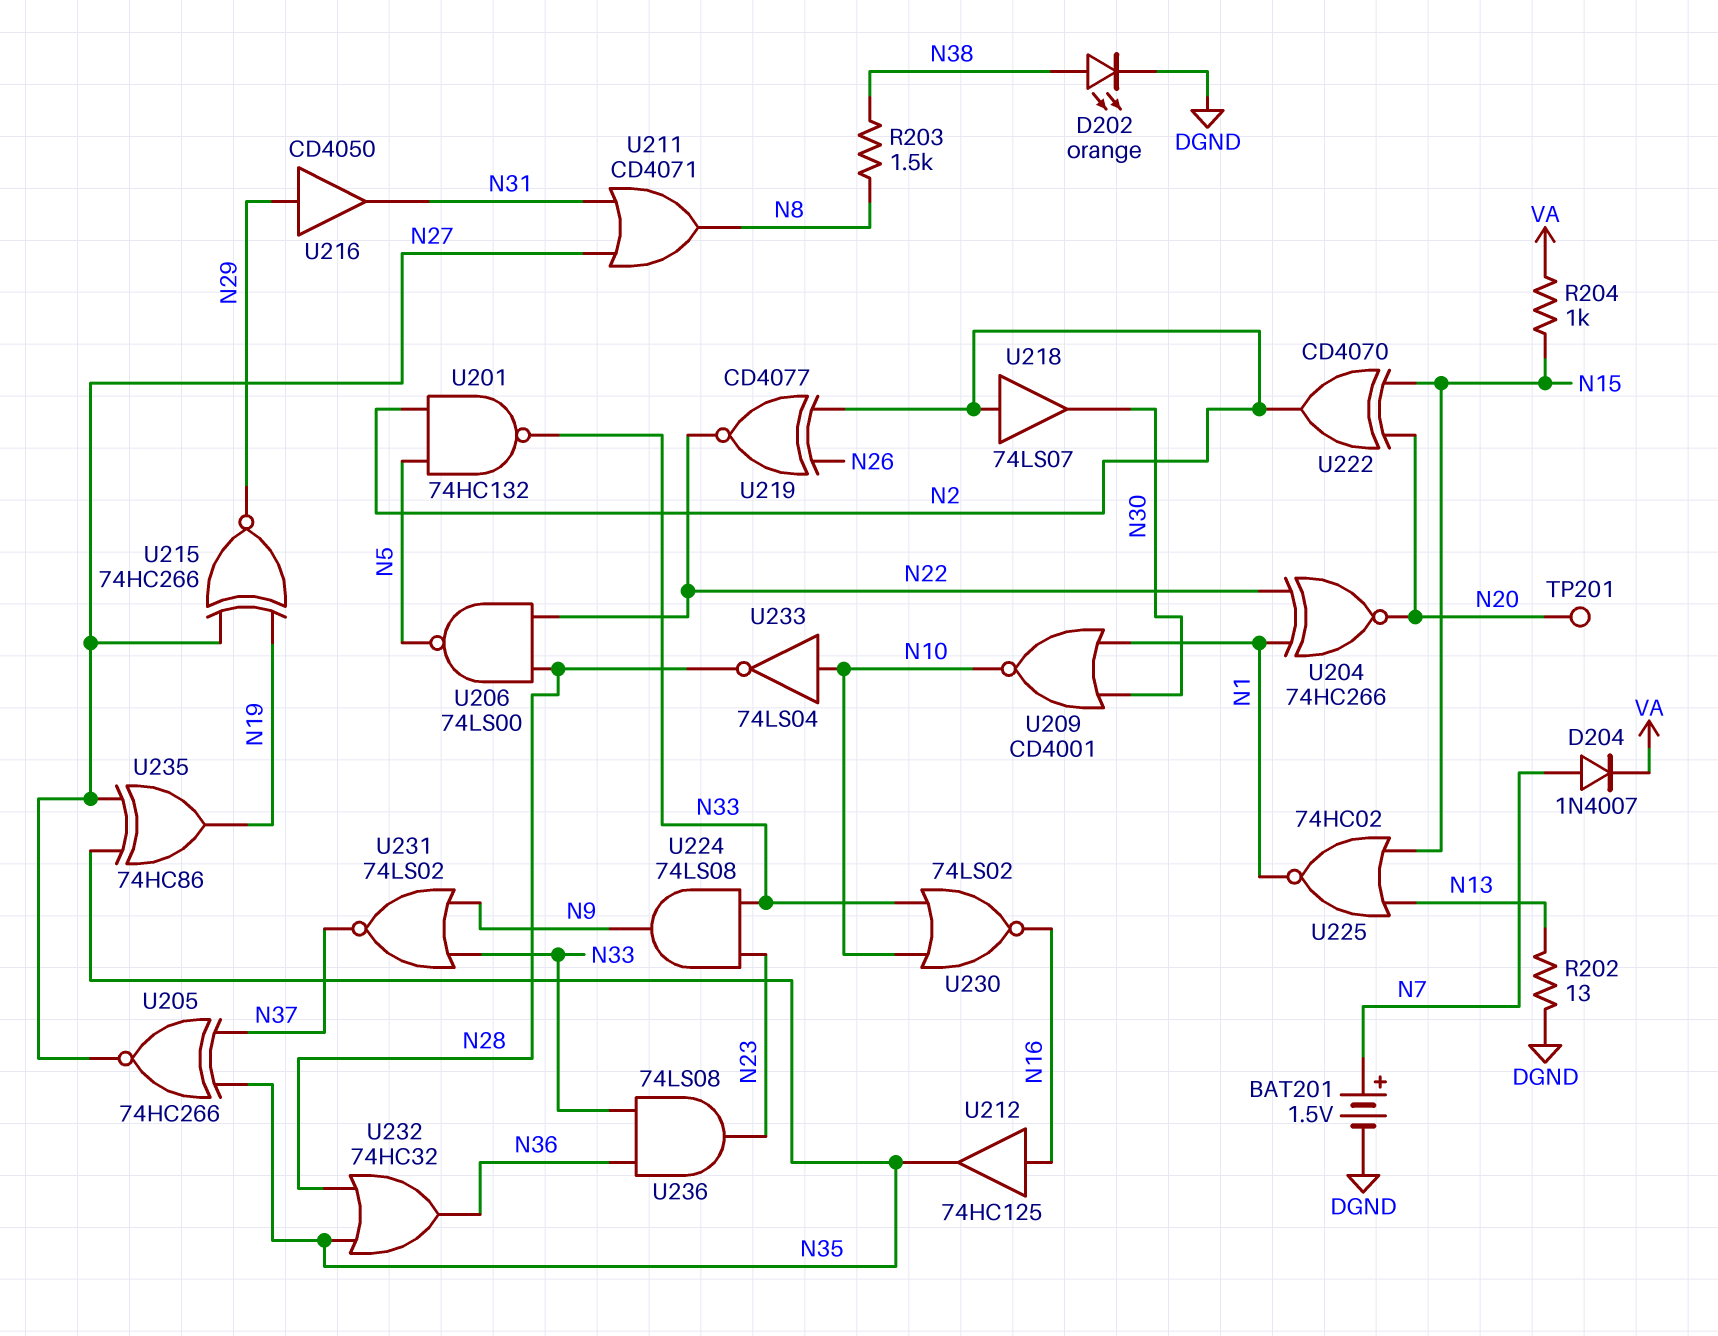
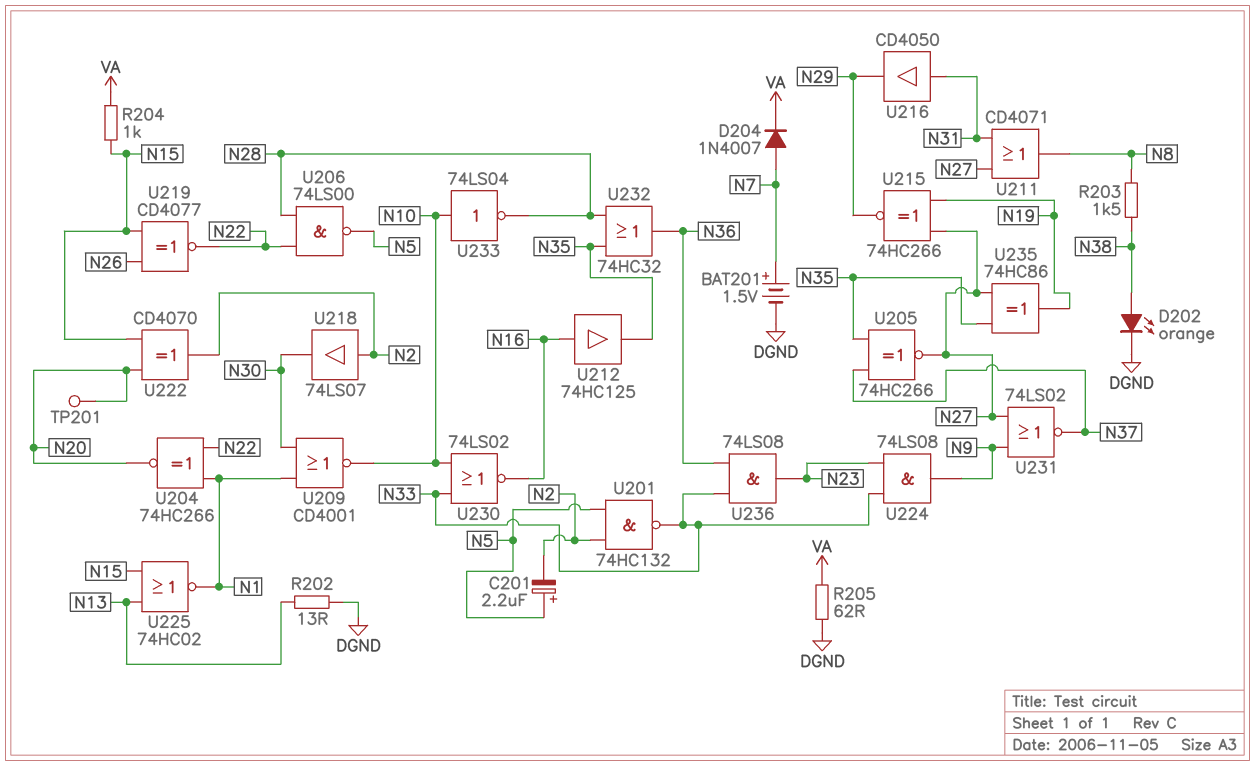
C201: none -> 2.2uF (plus N5, minus N2)
R205: none -> 62 (DGND, VA)
U216: buffer CD4050 (in N29, out N31) -> buffer CD4050 (in N31, out N29)
U219: XNOR CD4077 (in N2, in N26, out N22) -> XNOR CD4077 (in N15, in N26, out N22)
U231: NOR 74LS02 (in N9, in N33, out N37) -> NOR 74LS02 (in N9, in N27, out N37)

